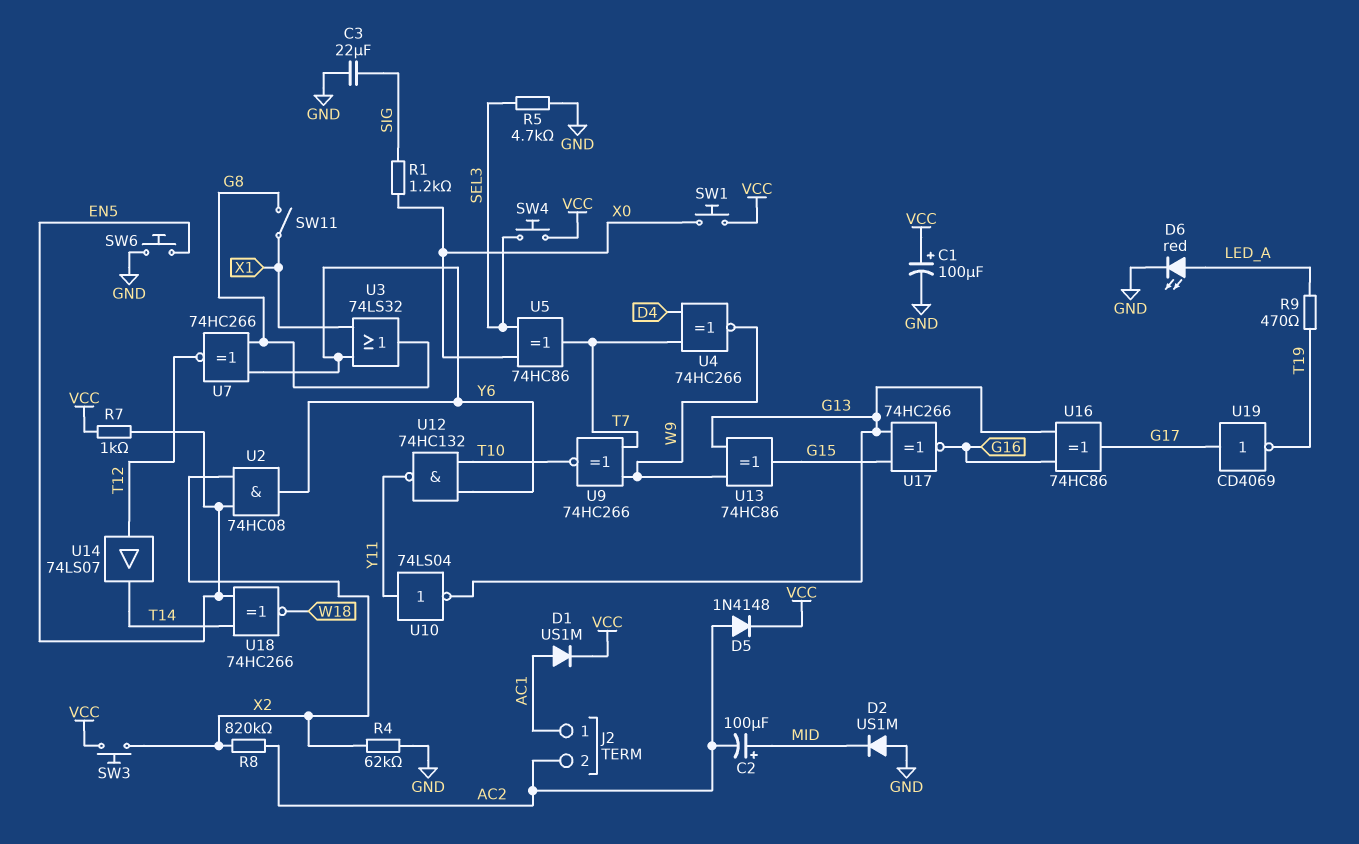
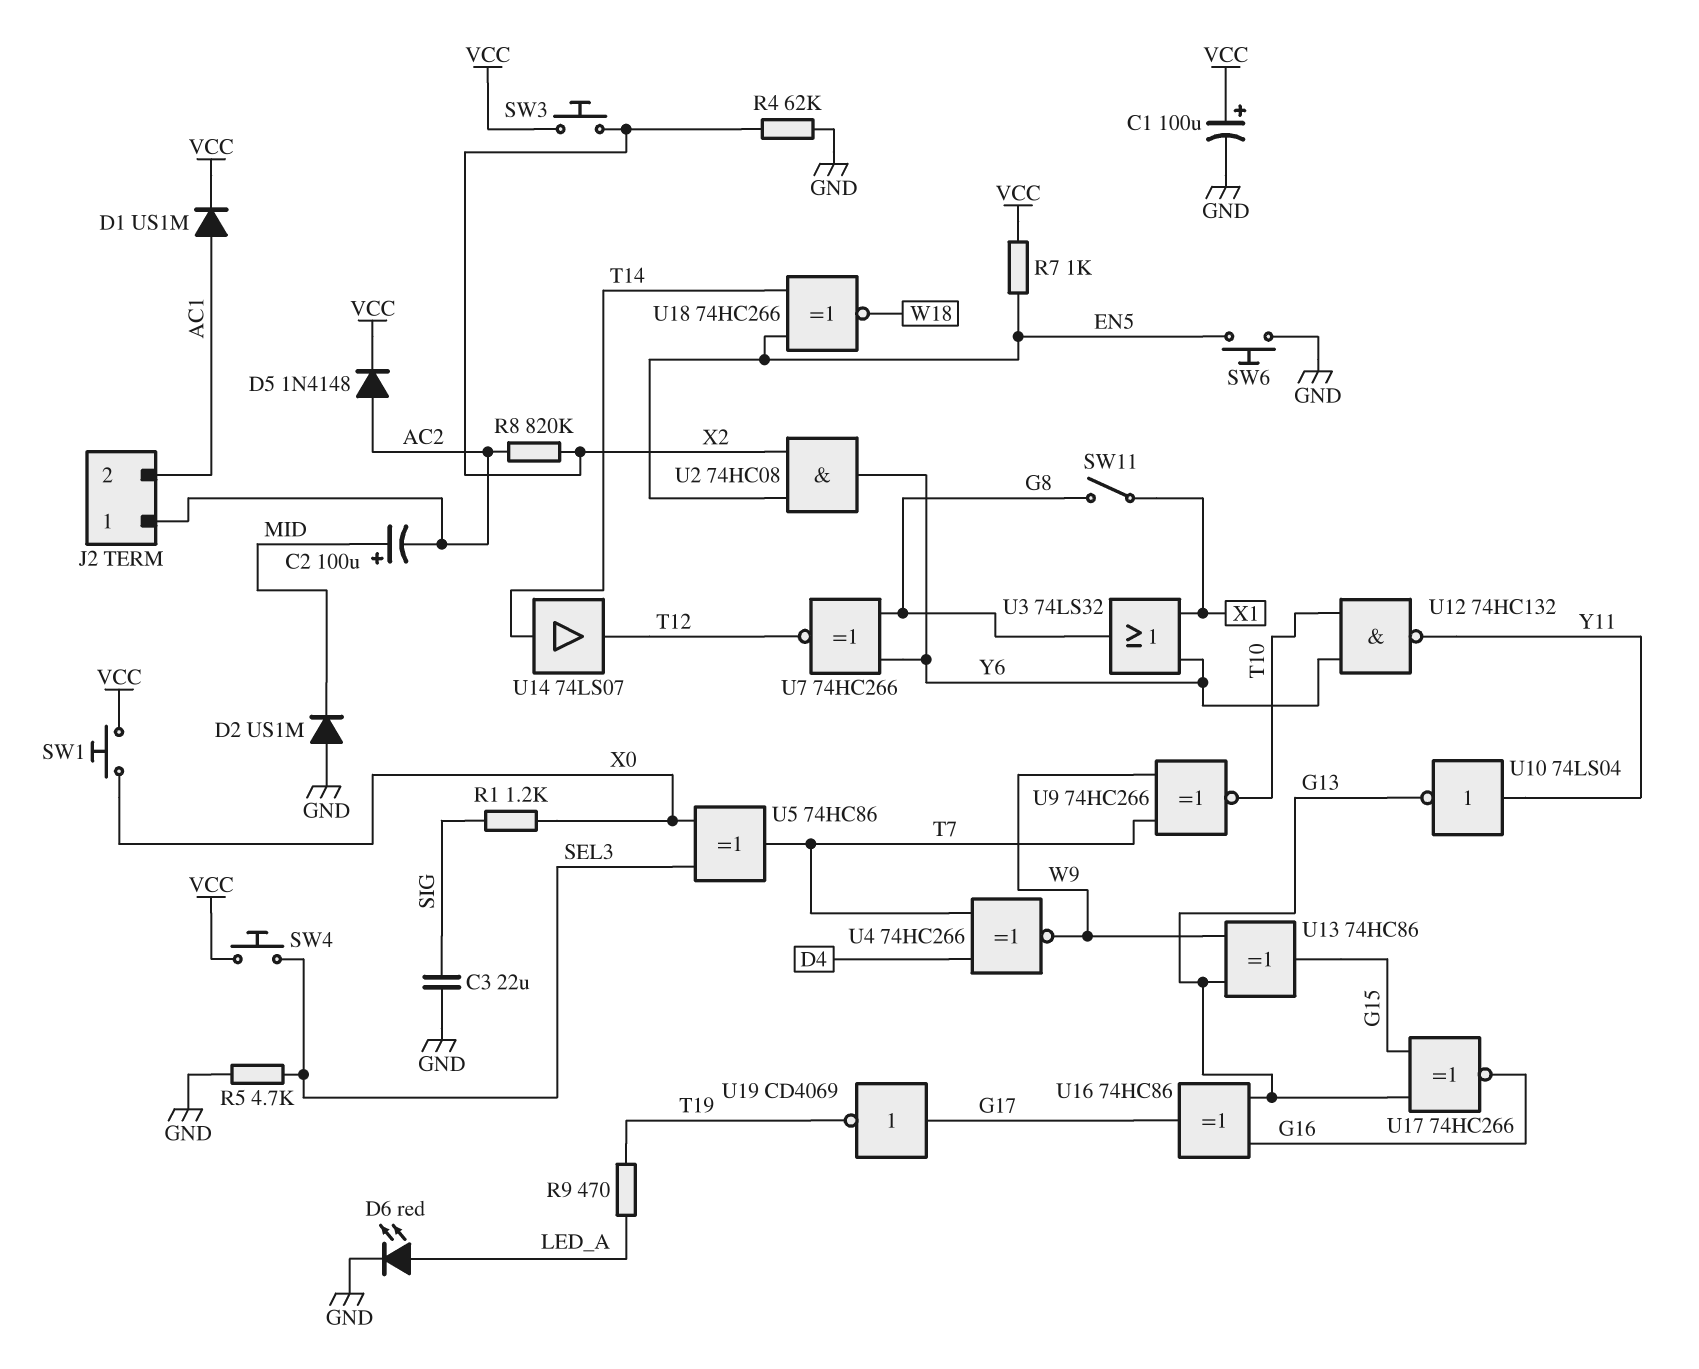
J2 pin 1: AC1 -> AC2
J2 pin 2: AC2 -> AC1
U14: buffer 74LS07 (in T12, out T14) -> buffer 74LS07 (in T14, out T12)

